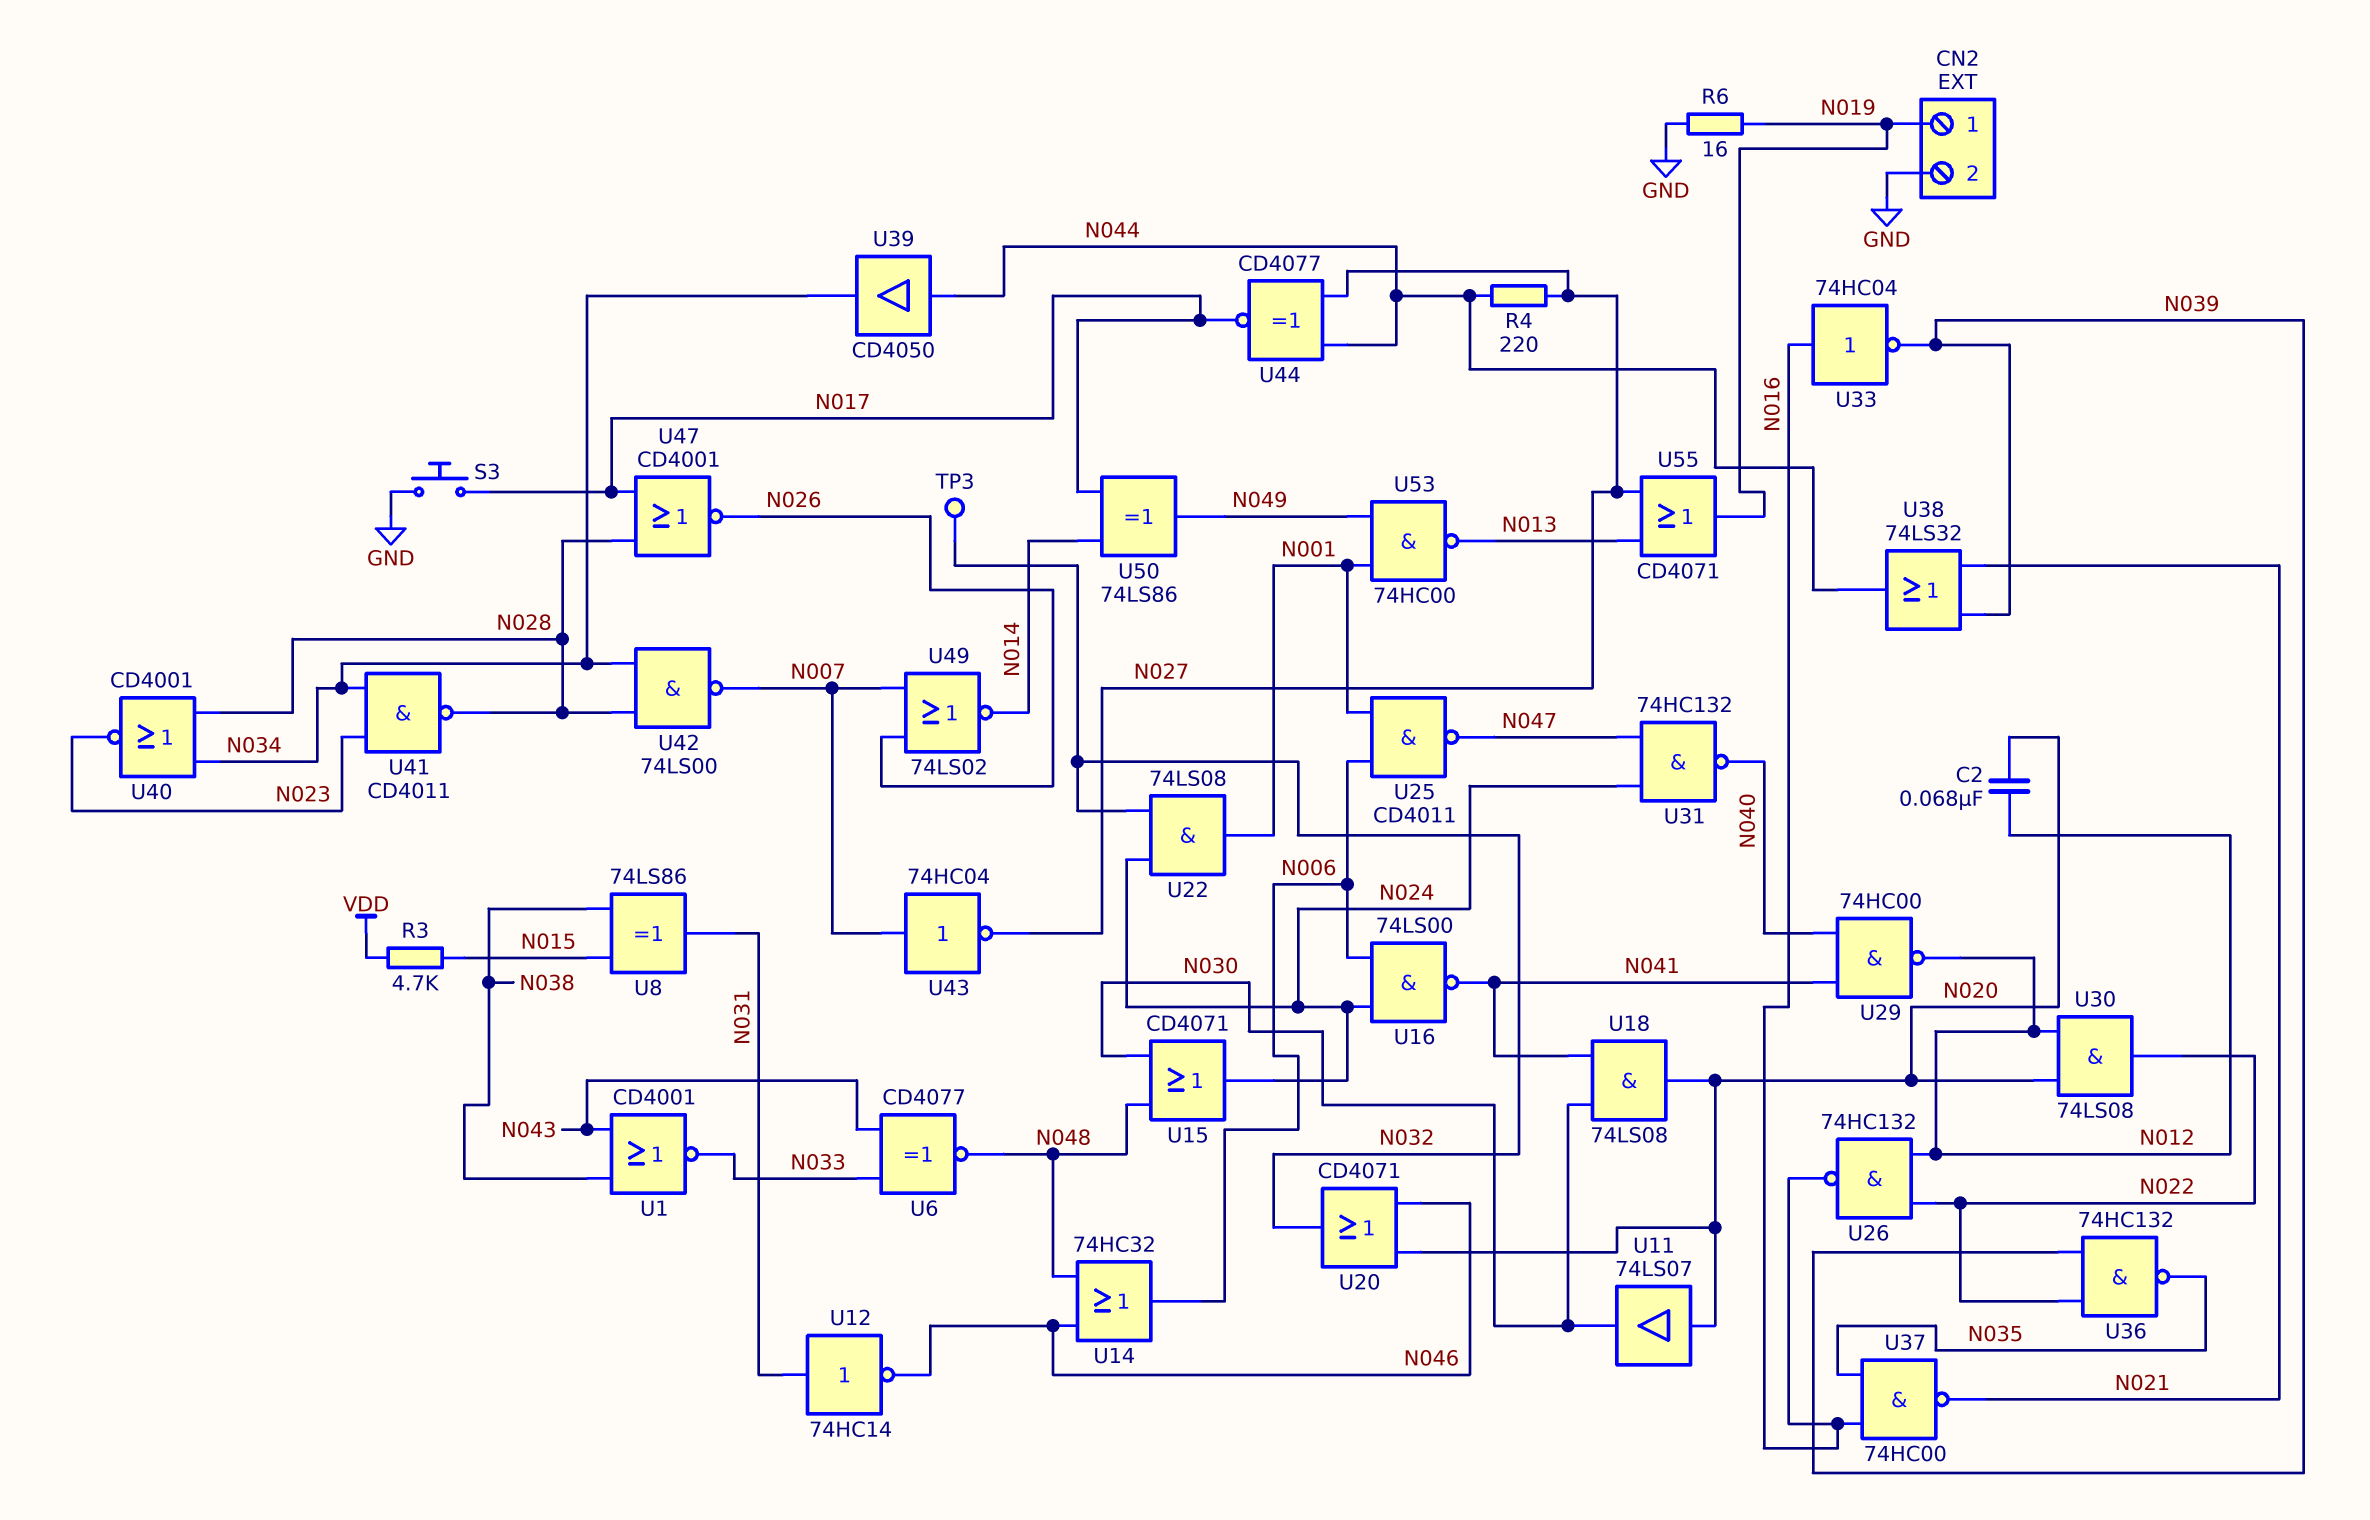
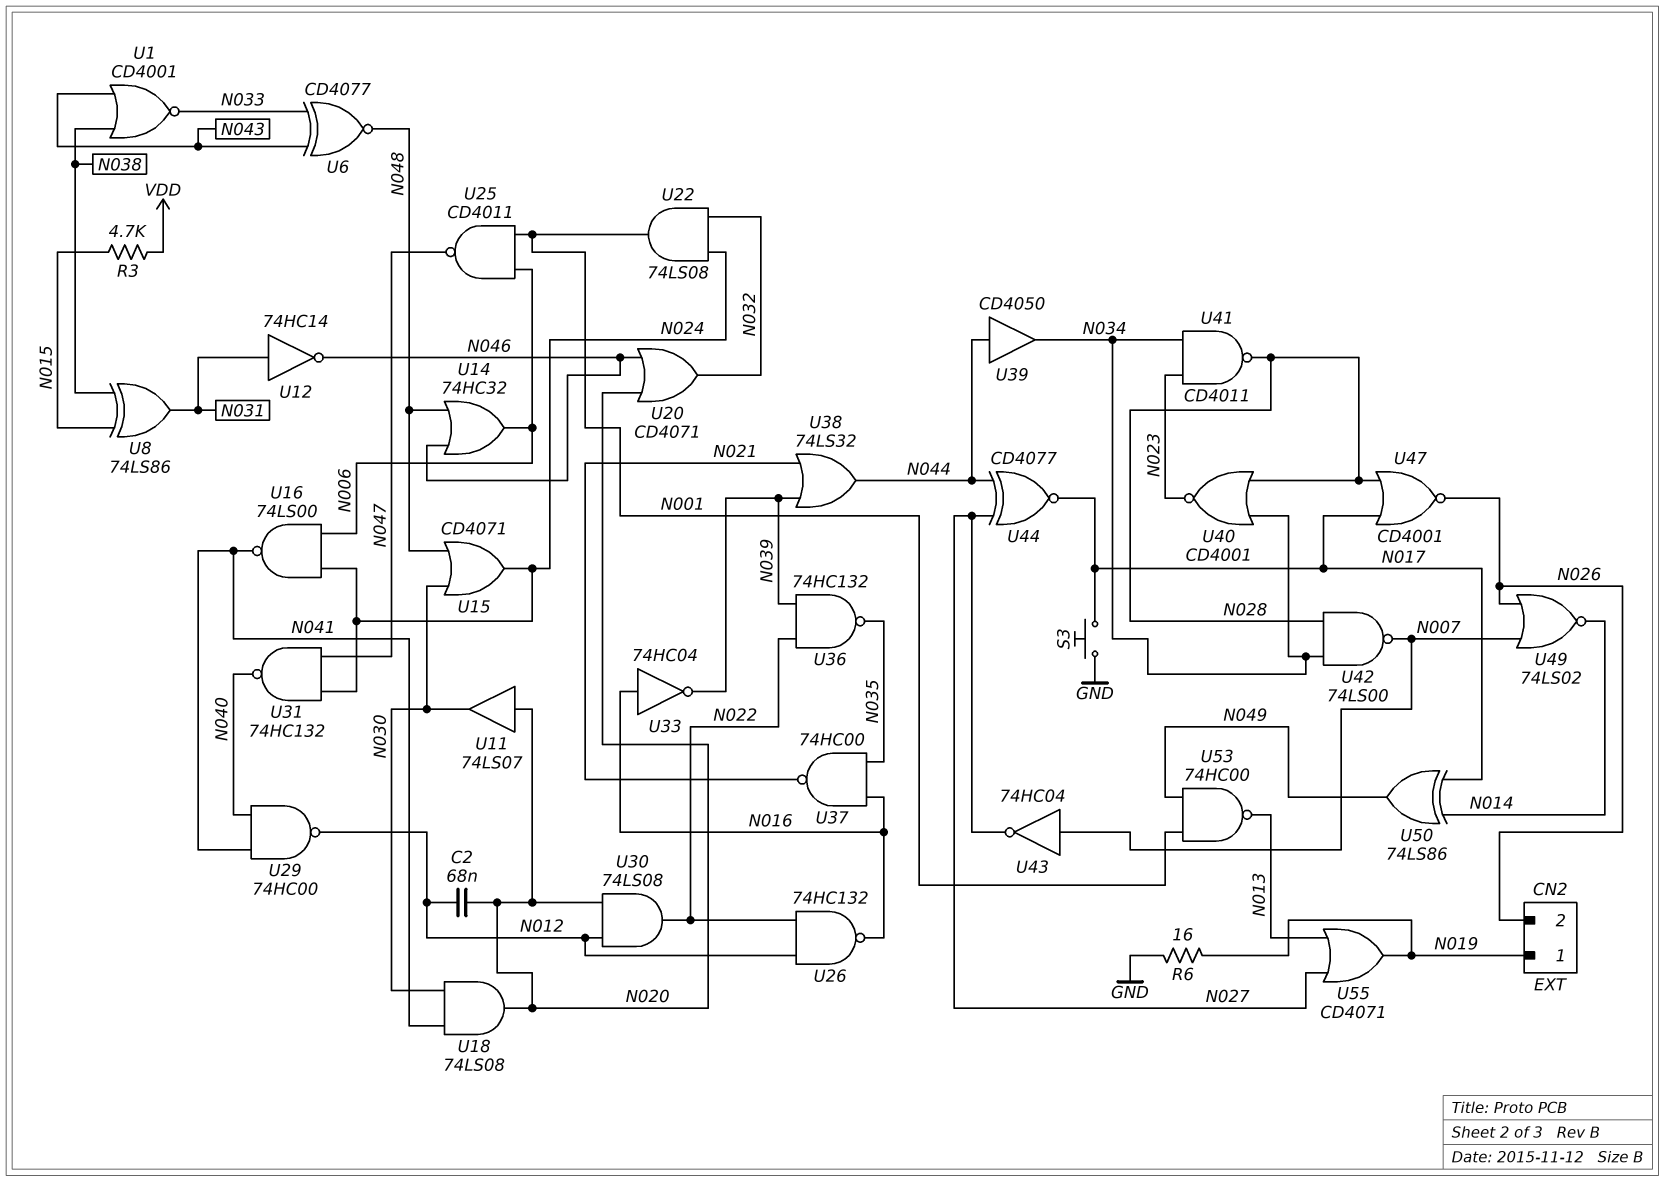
CN2 pin 2: GND -> N026
R4: 220 (N027, N044) -> none
TP3: test point (N032) -> none

